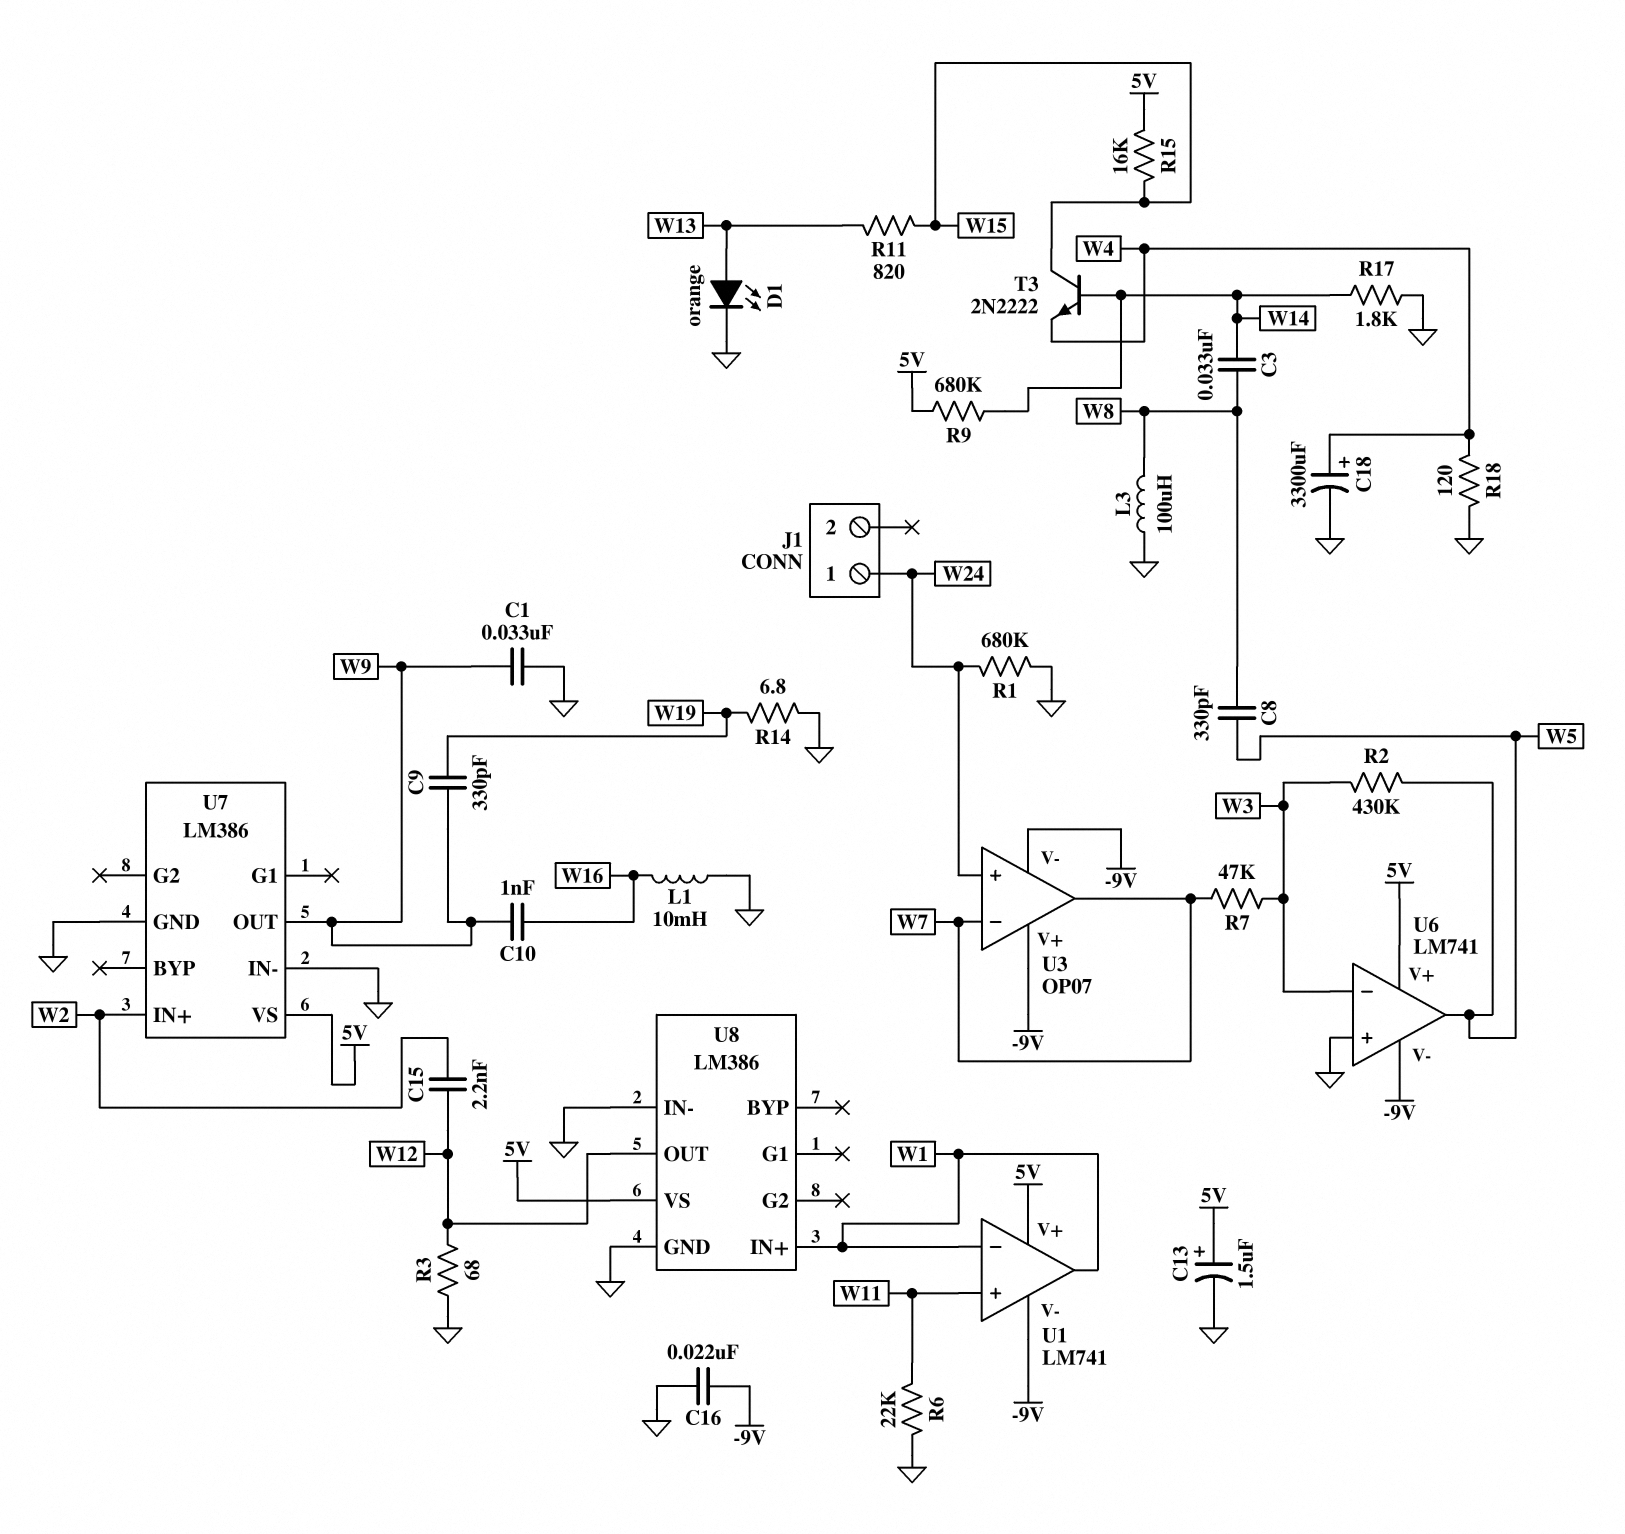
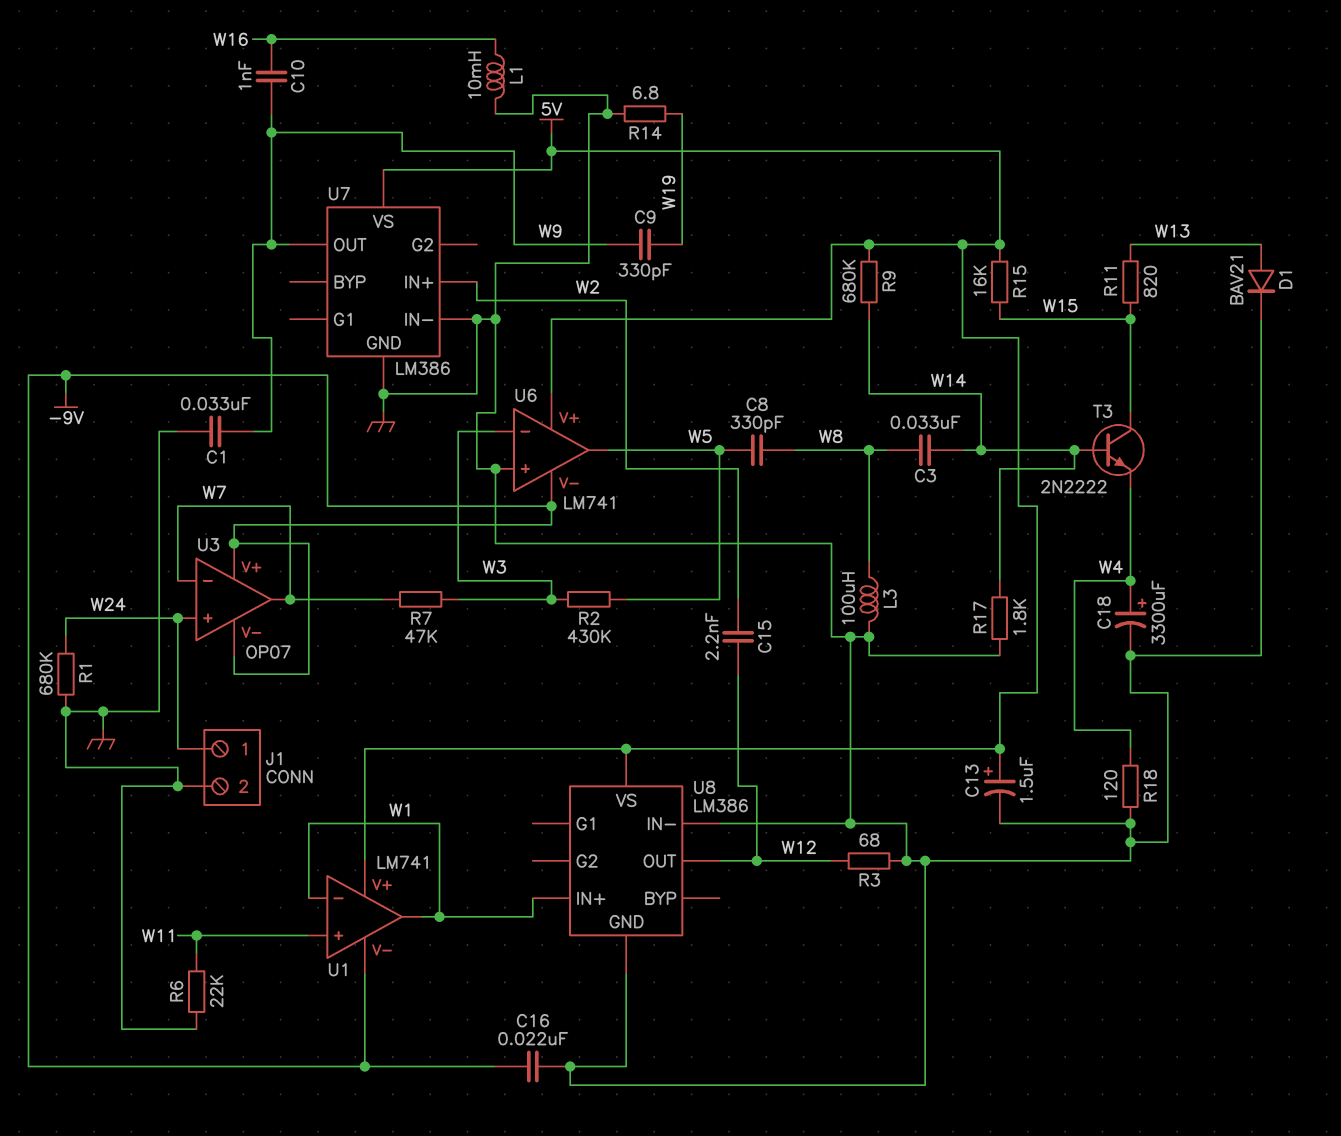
D1: LED orange (A W13, K GND) -> diode BAV21 (A W13, K GND)
J1 pin 2: none -> GND

